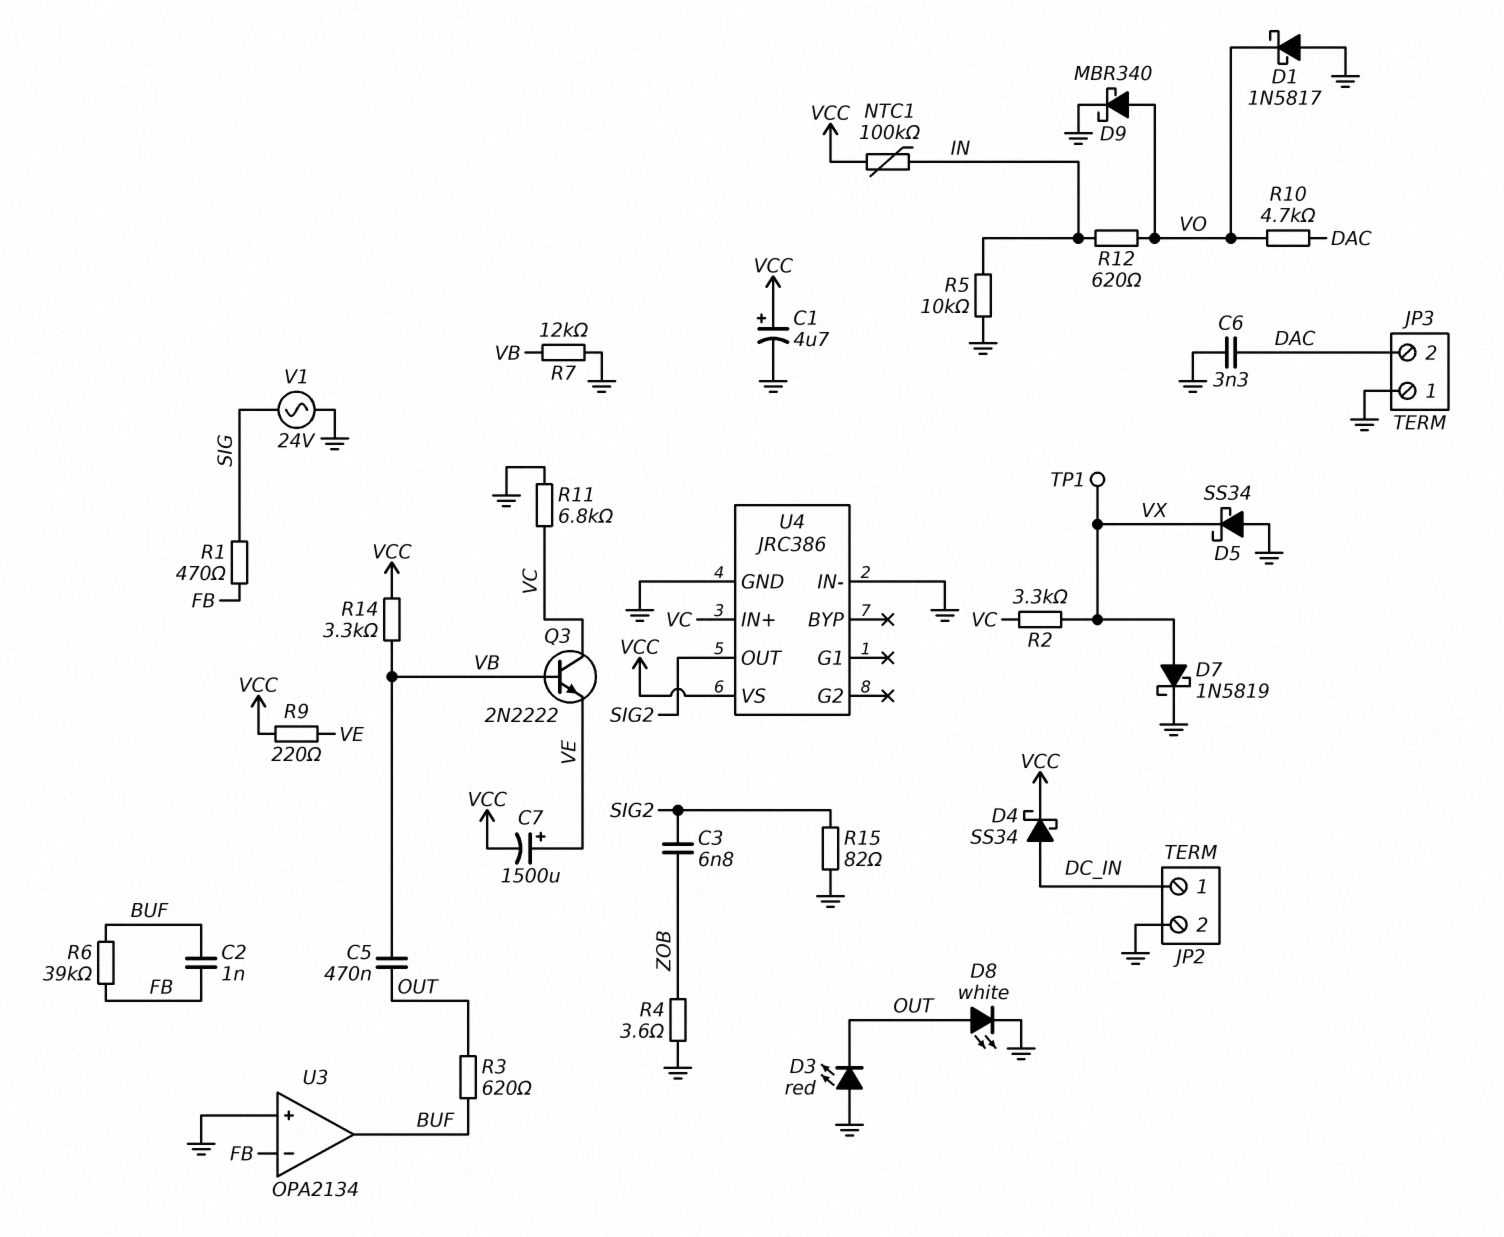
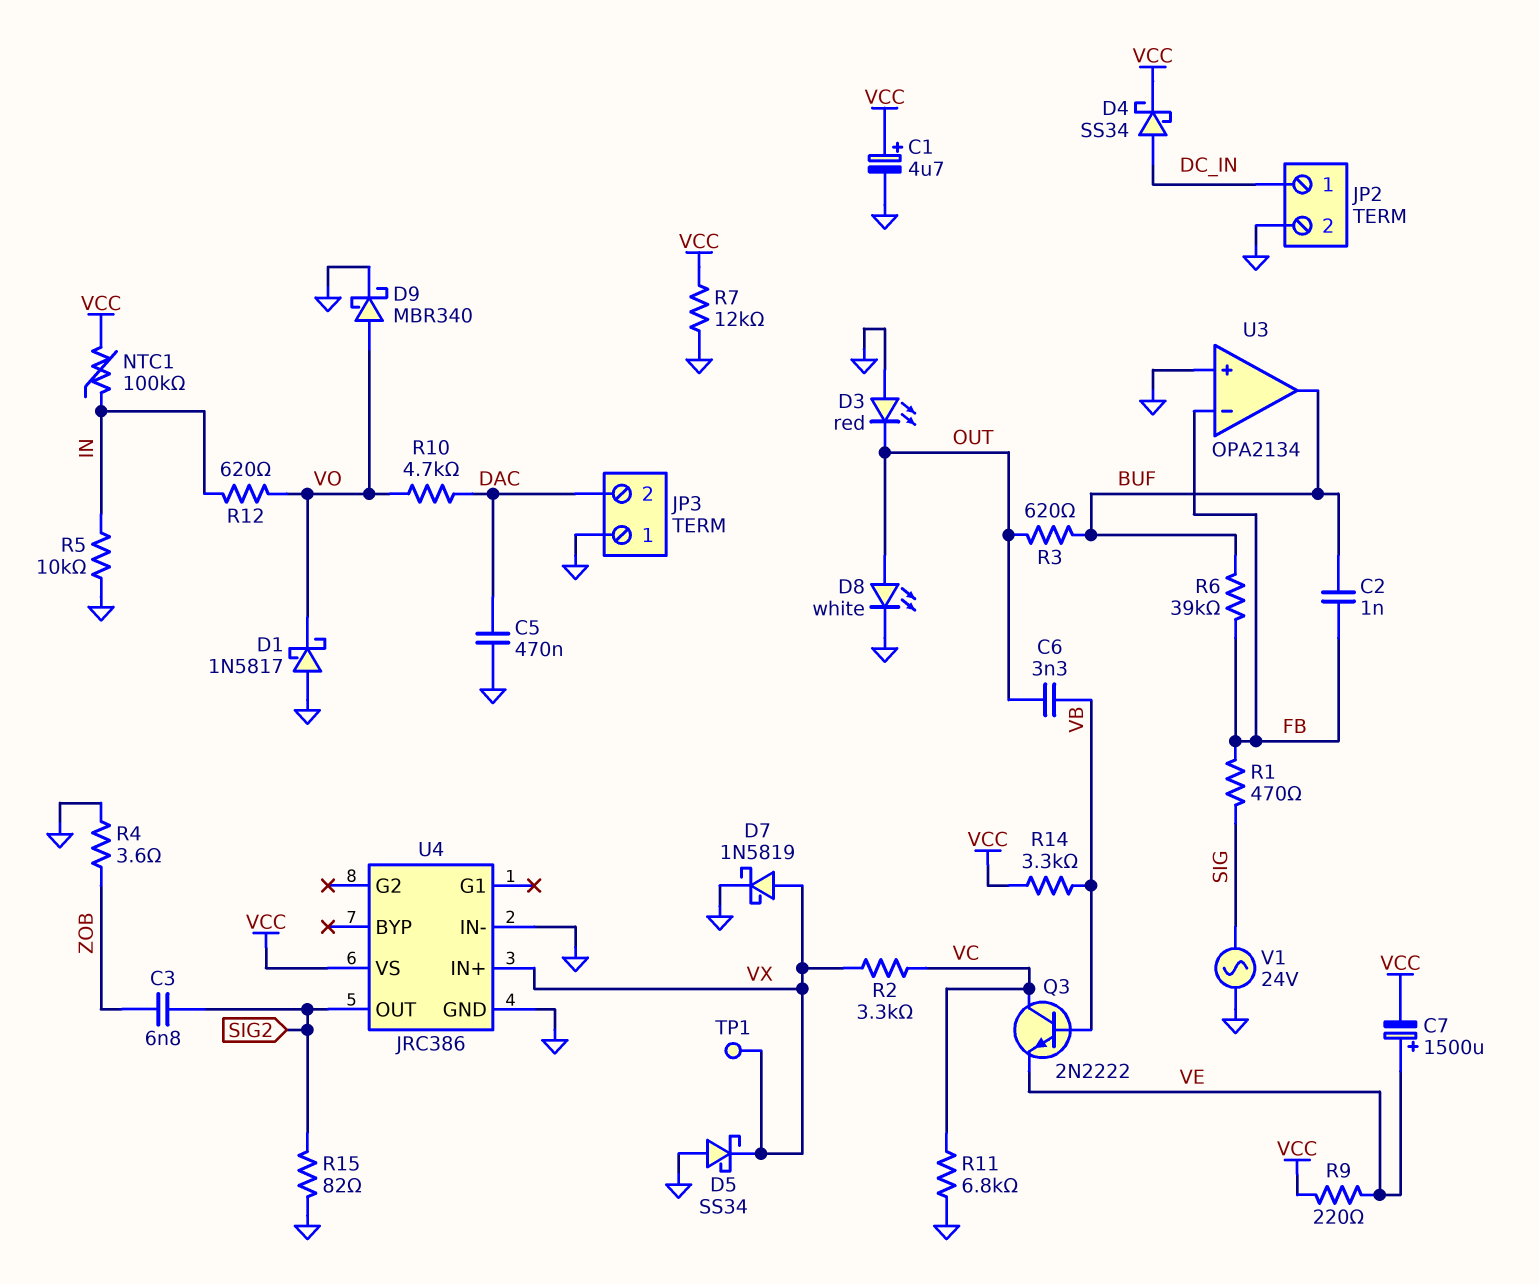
C5: 470nF (OUT, VB) -> 470nF (DAC, GND)
C6: 3.3nF (DAC, GND) -> 3.3nF (OUT, VB)
R7: 12k (GND, VB) -> 12k (GND, VCC)
U4 pin IN+: VC -> VX

